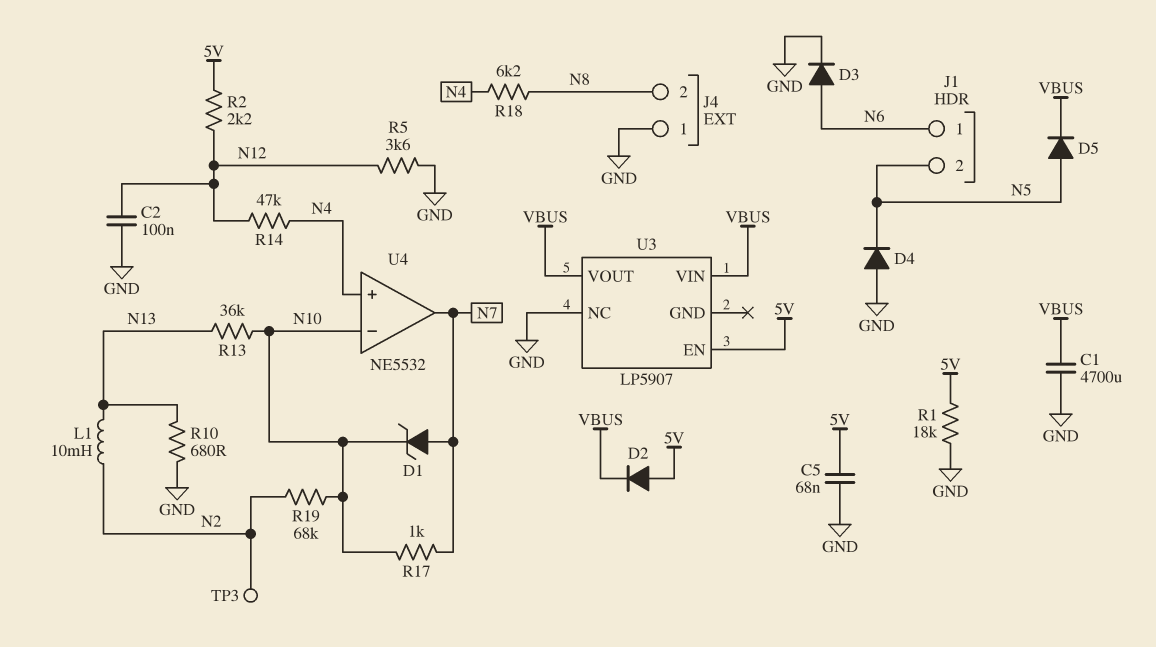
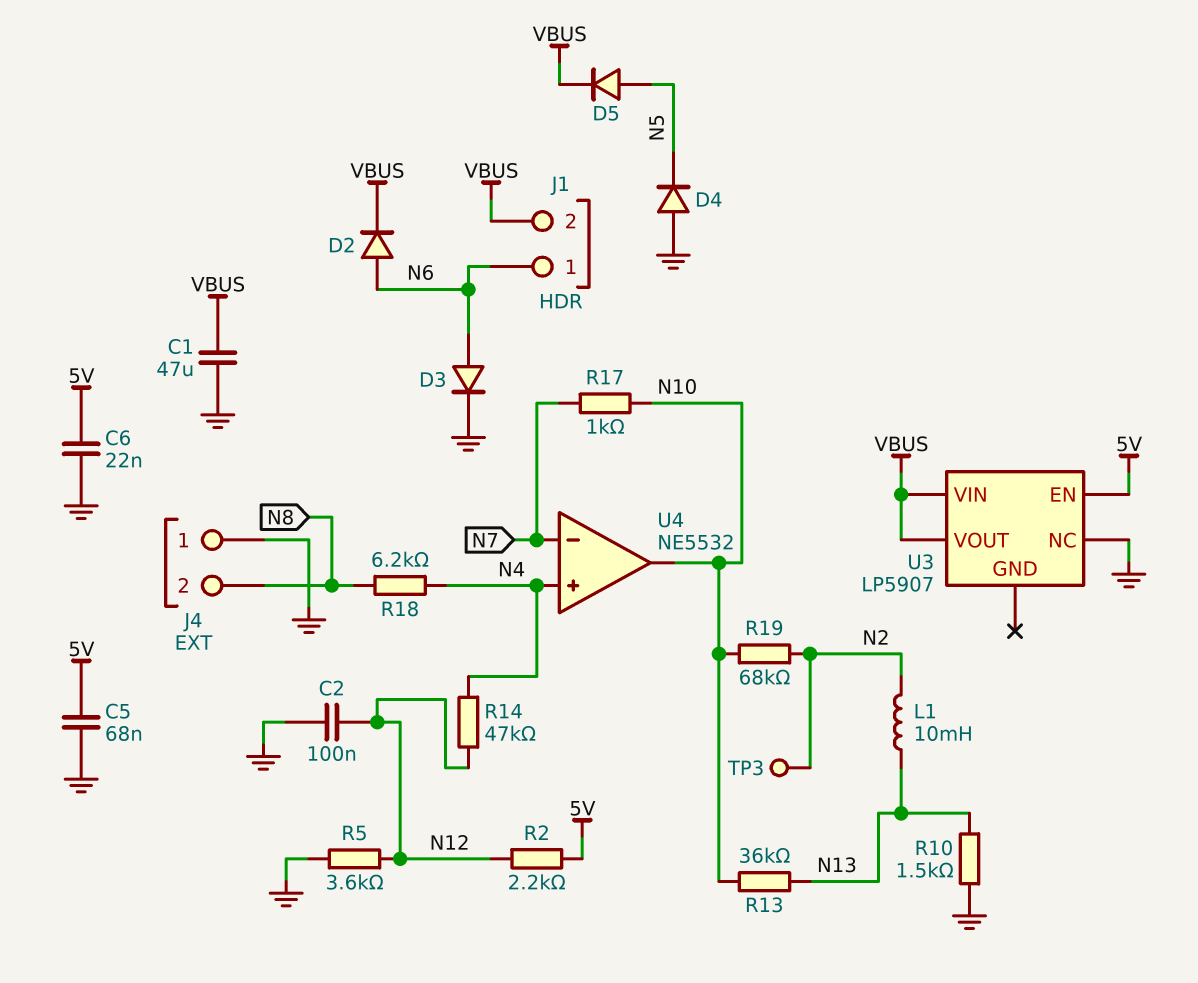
C1: 4700uF (GND, VBUS) -> 47uF (GND, VBUS)
C6: none -> 22nF (5V, GND)
D1: zener (A N7, K N10) -> none
D2: diode (A 5V, K VBUS) -> diode (A N6, K VBUS)
J1 pin 2: N5 -> VBUS
R1: 18k (5V, GND) -> none
R10: 680 (GND, N13) -> 1.5k (GND, N13)
U4 pin in-: N10 -> N7
U4 pin out: N7 -> N10

